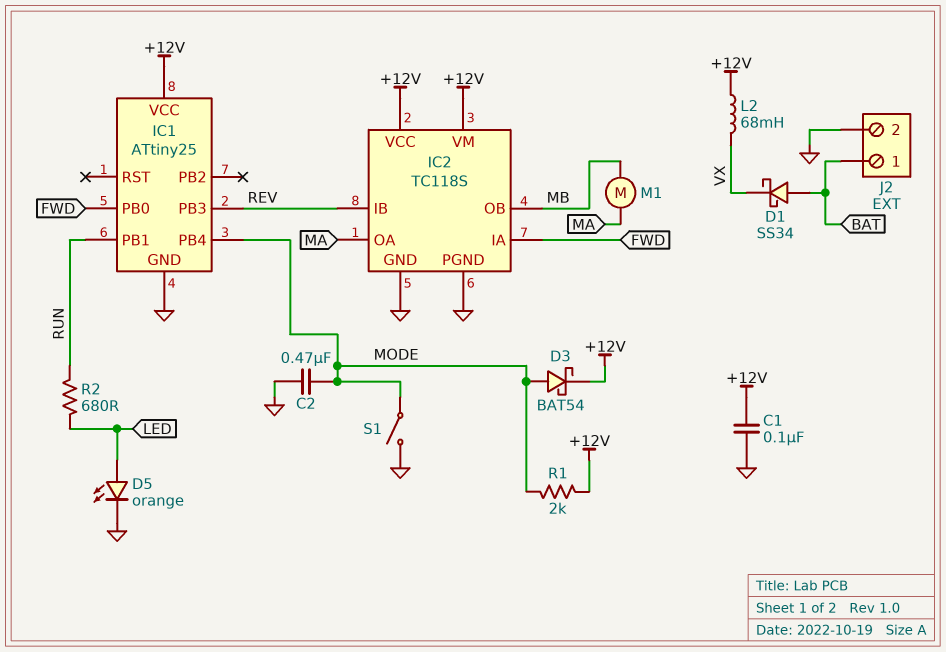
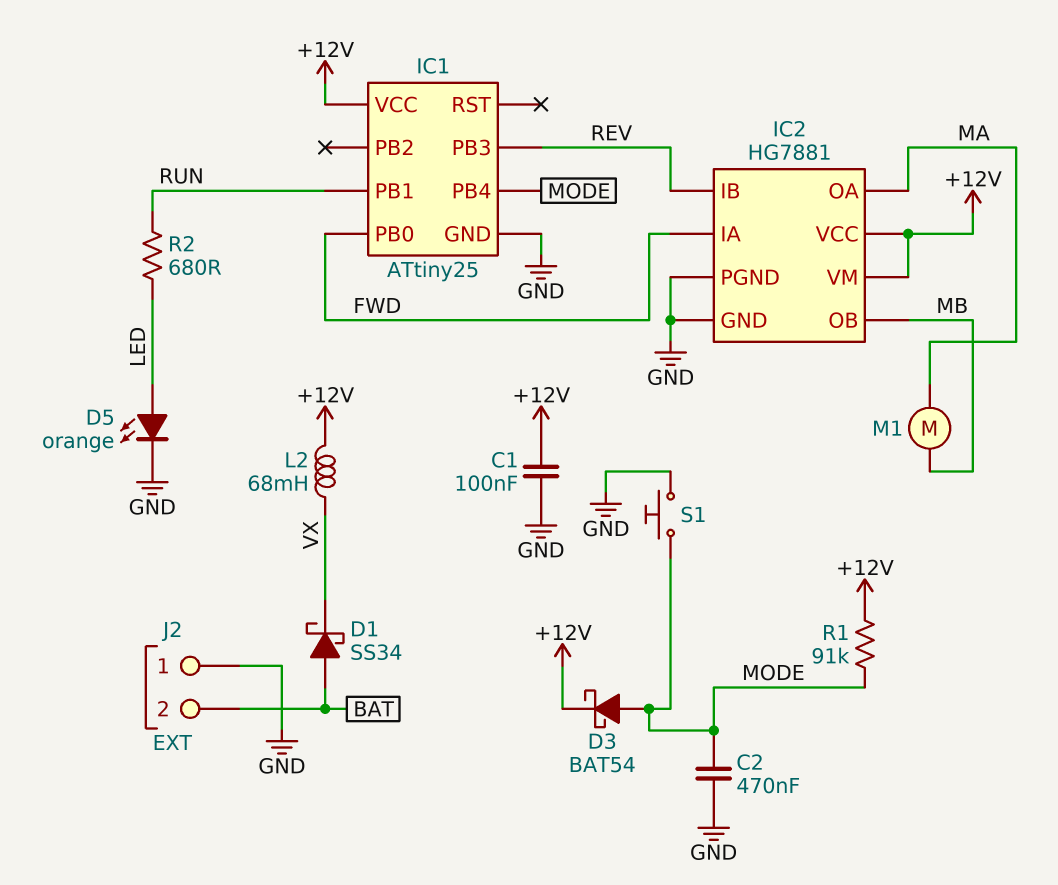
IC2: TC118S -> HG7881
J2 pin 1: BAT -> GND
J2 pin 2: GND -> BAT
R1: 2k (+12V, MODE) -> 91k (+12V, MODE)
S1: switch (GND, MODE) -> button (GND, MODE)

